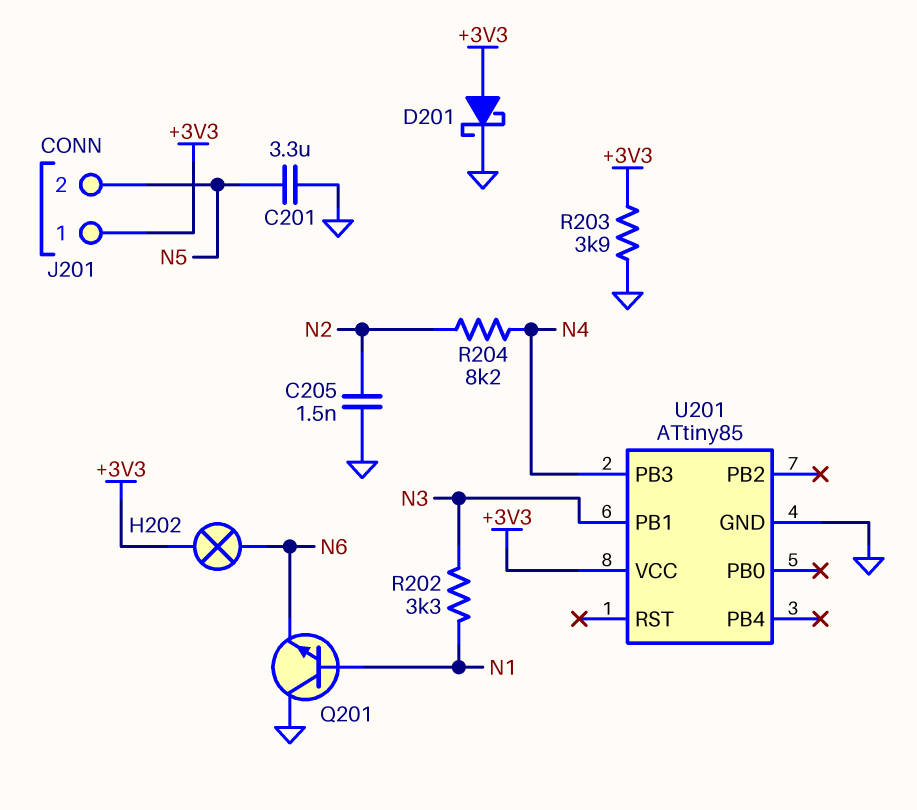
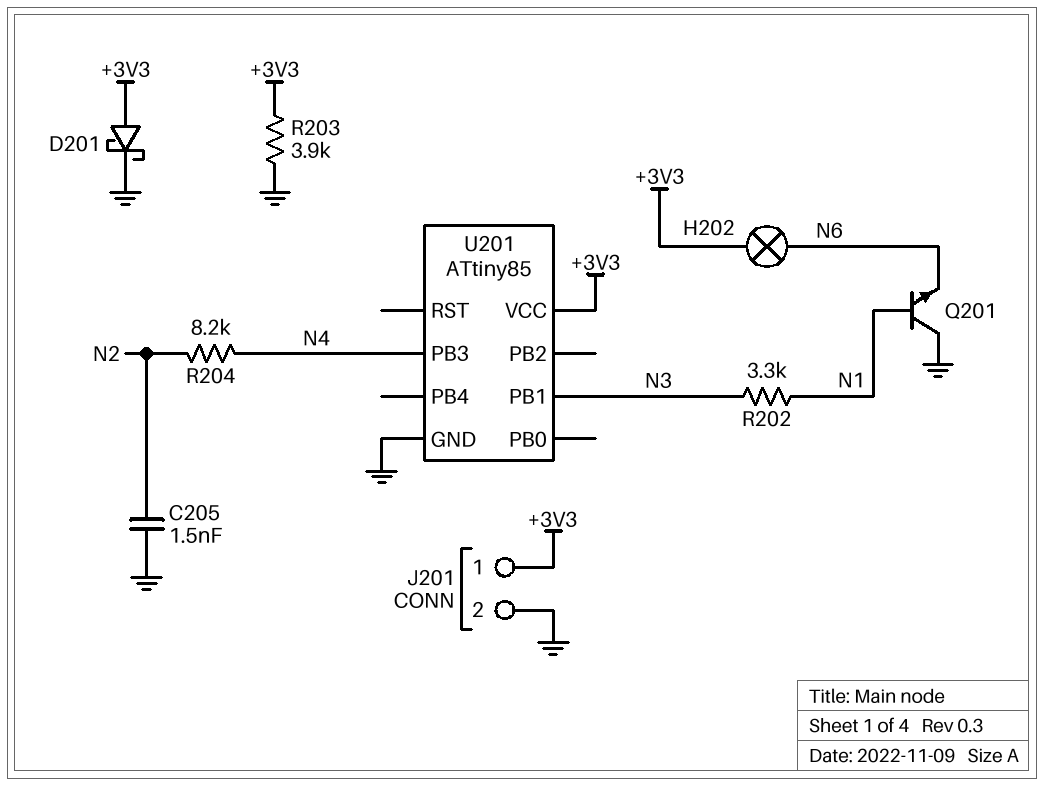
C201: 3.3uF (GND, N5) -> none
J201 pin 2: N5 -> GND

